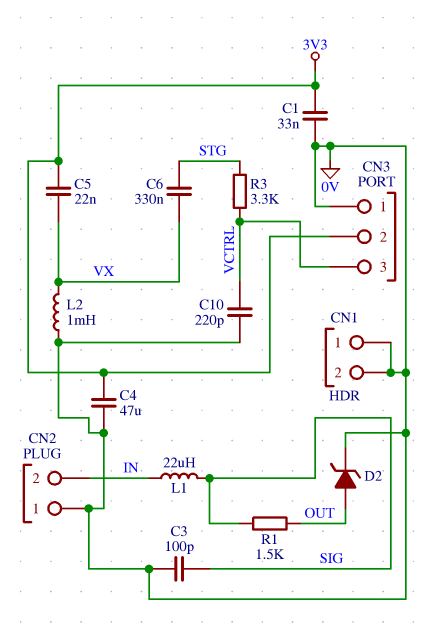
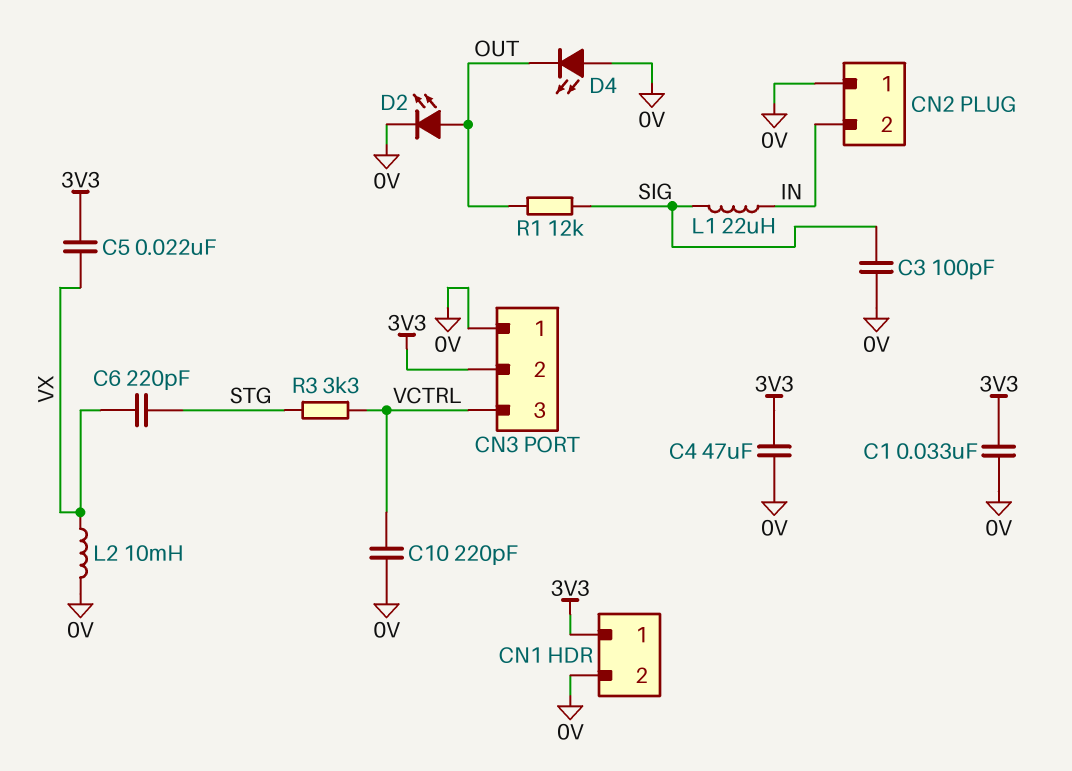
C6: 330nF (STG, VX) -> 220pF (STG, VX)
CN1 pin 1: 0V -> 3V3
D2: zener (A OUT, K 0V) -> LED (A OUT, K 0V)
D4: none -> LED (A 0V, K OUT)
L2: 1mH (0V, VX) -> 10mH (0V, VX)
R1: 1.5k (OUT, SIG) -> 12k (OUT, SIG)

